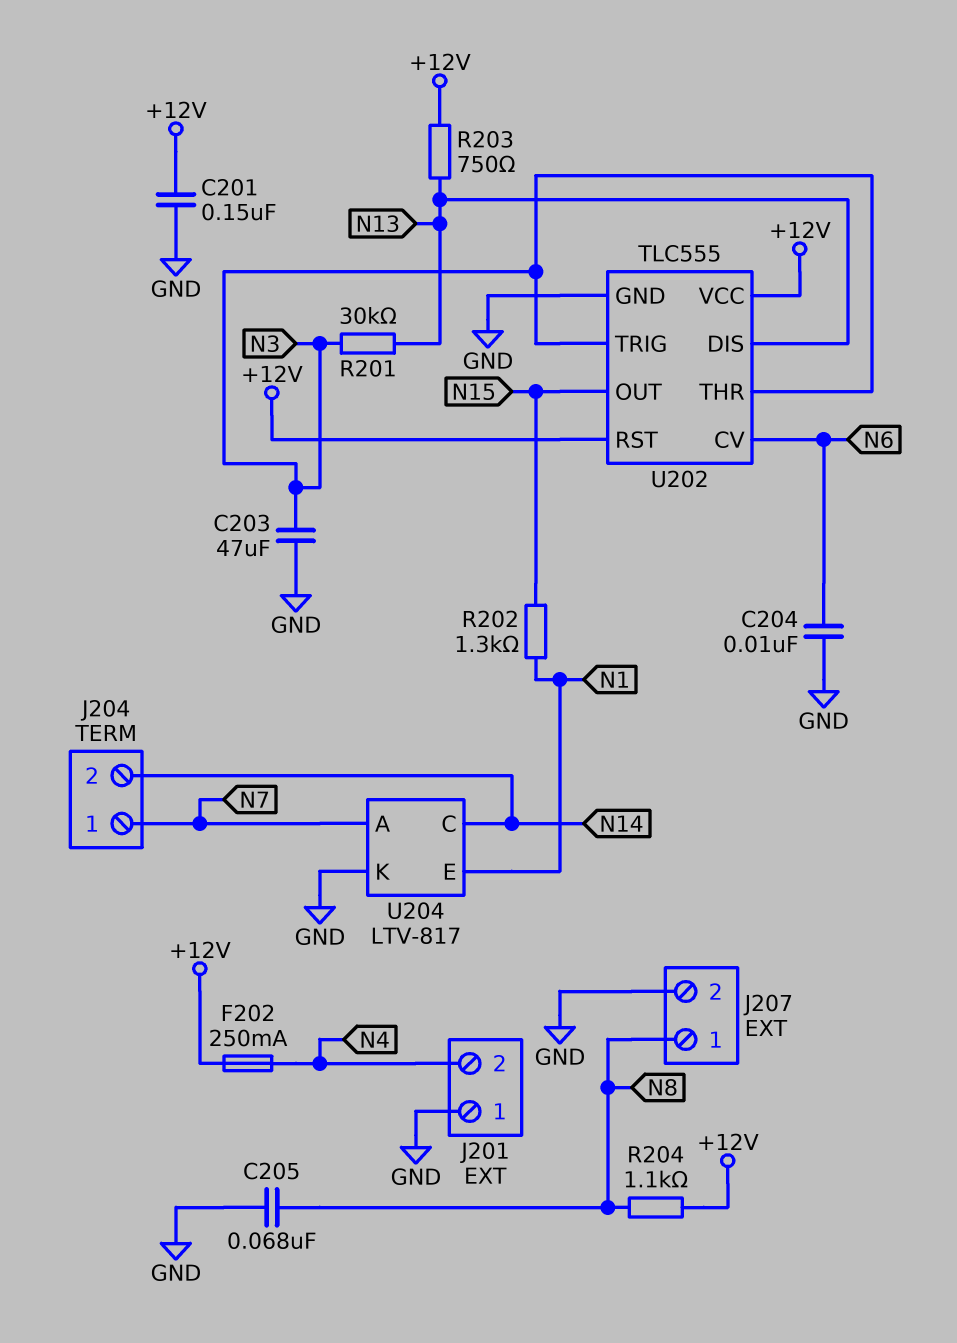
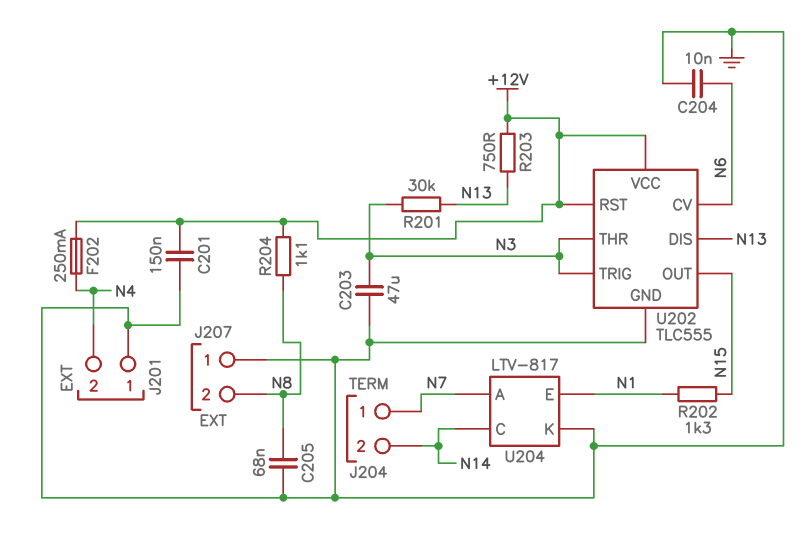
J207 pin 1: N8 -> GND
J207 pin 2: GND -> N8

